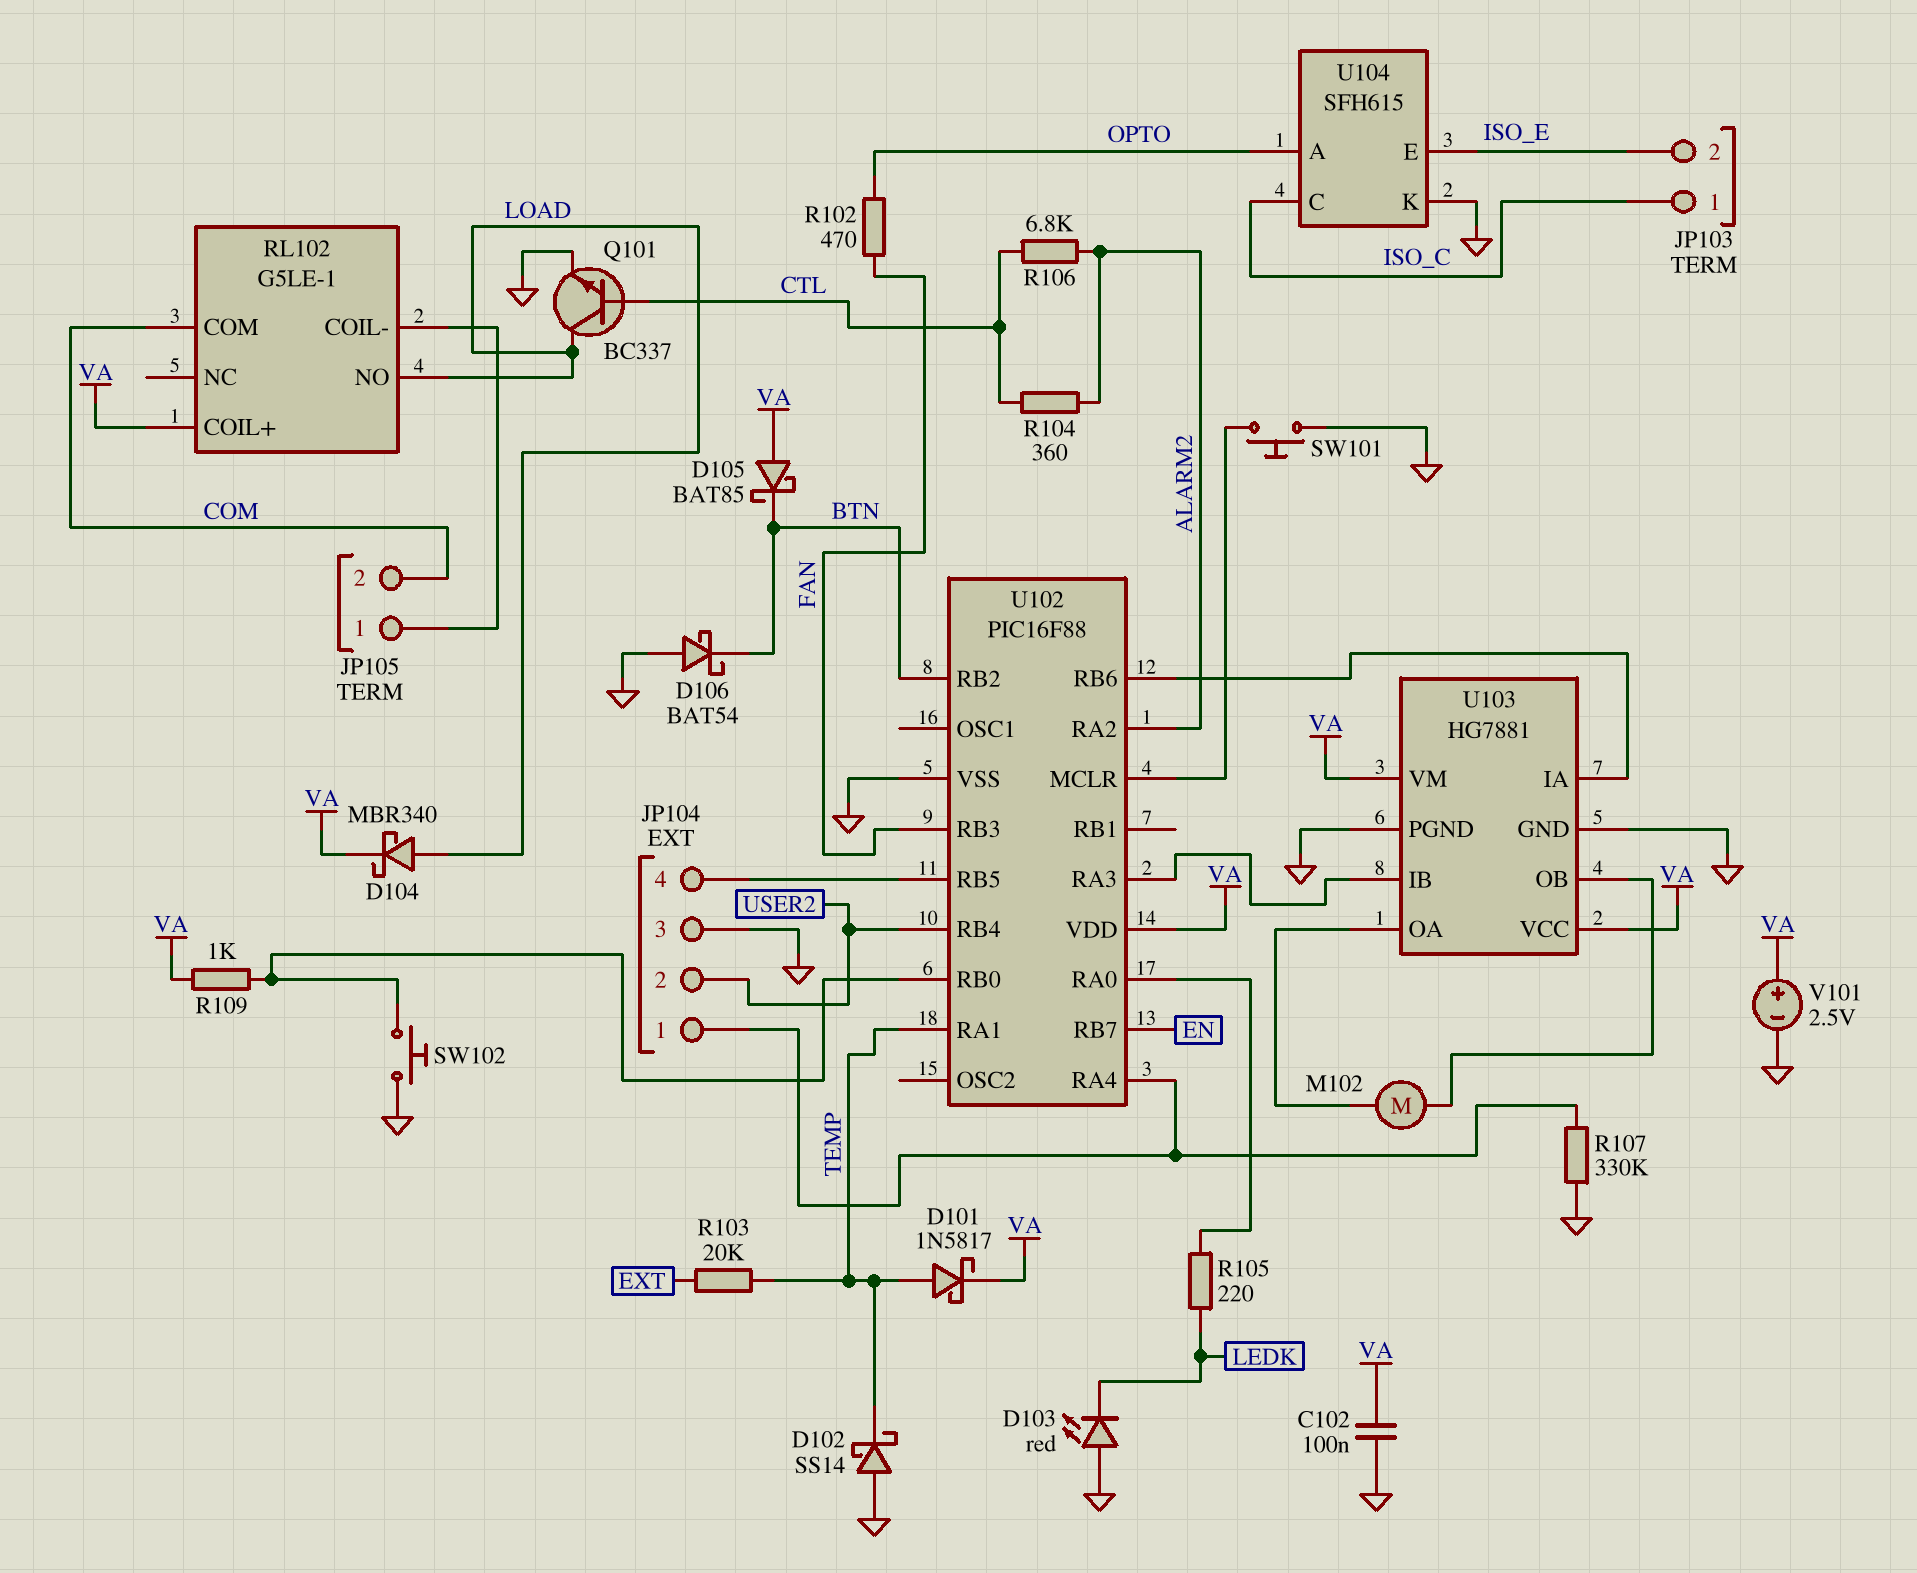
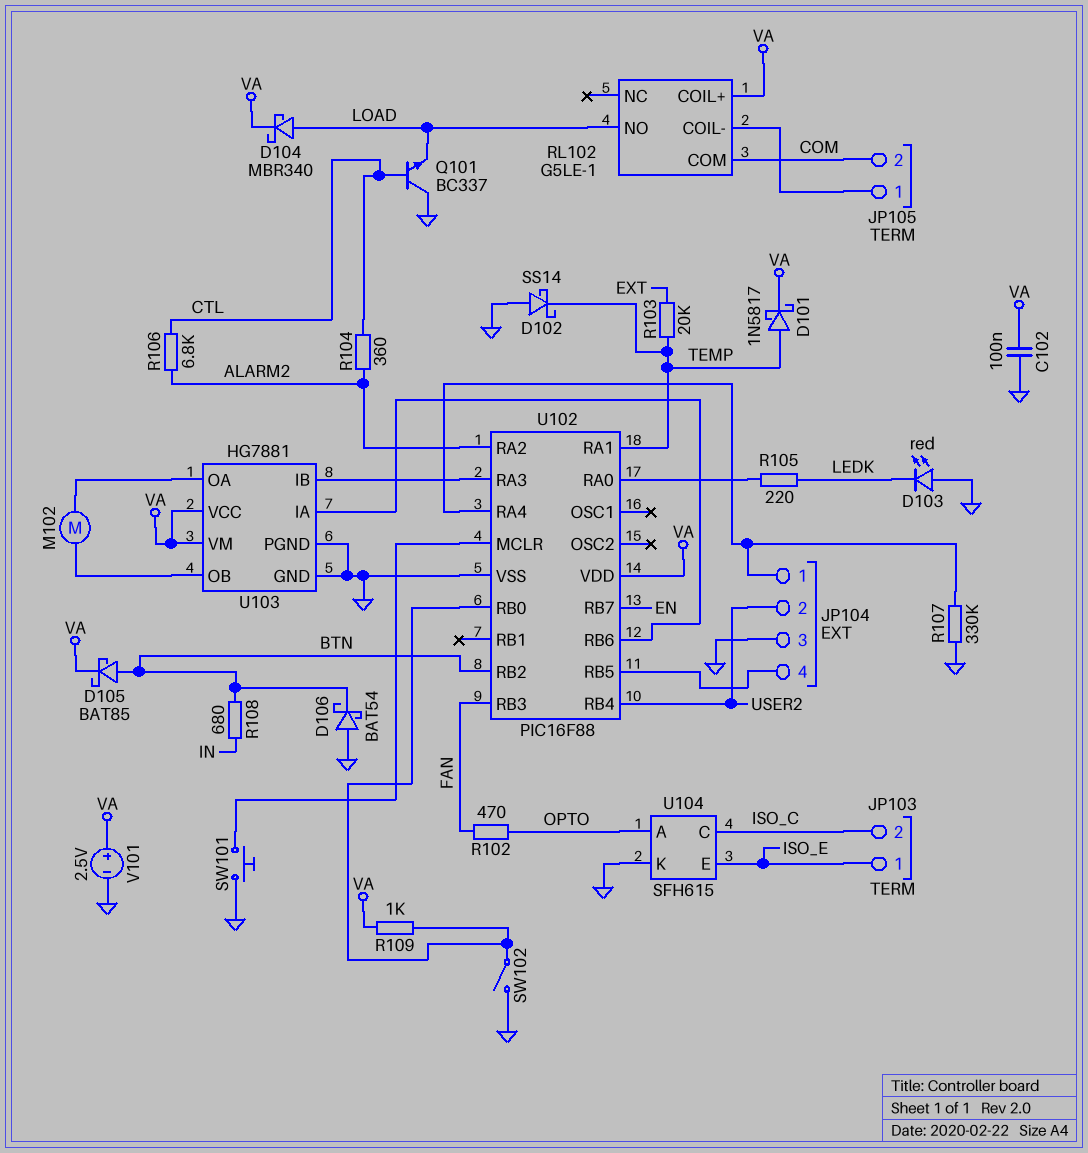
D105: schottky BAT85 (A VA, K BTN) -> schottky BAT85 (A BTN, K VA)
JP103 pin 1: ISO_C -> ISO_E
JP103 pin 2: ISO_E -> ISO_C
Q101: NPN BC337 (B CTL, C LOAD, E GND) -> NPN BC337 (B CTL, C GND, E LOAD)
R108: none -> 680 (BTN, IN)
SW102: button (GND, U102/RB0) -> switch (GND, U102/RB0)

